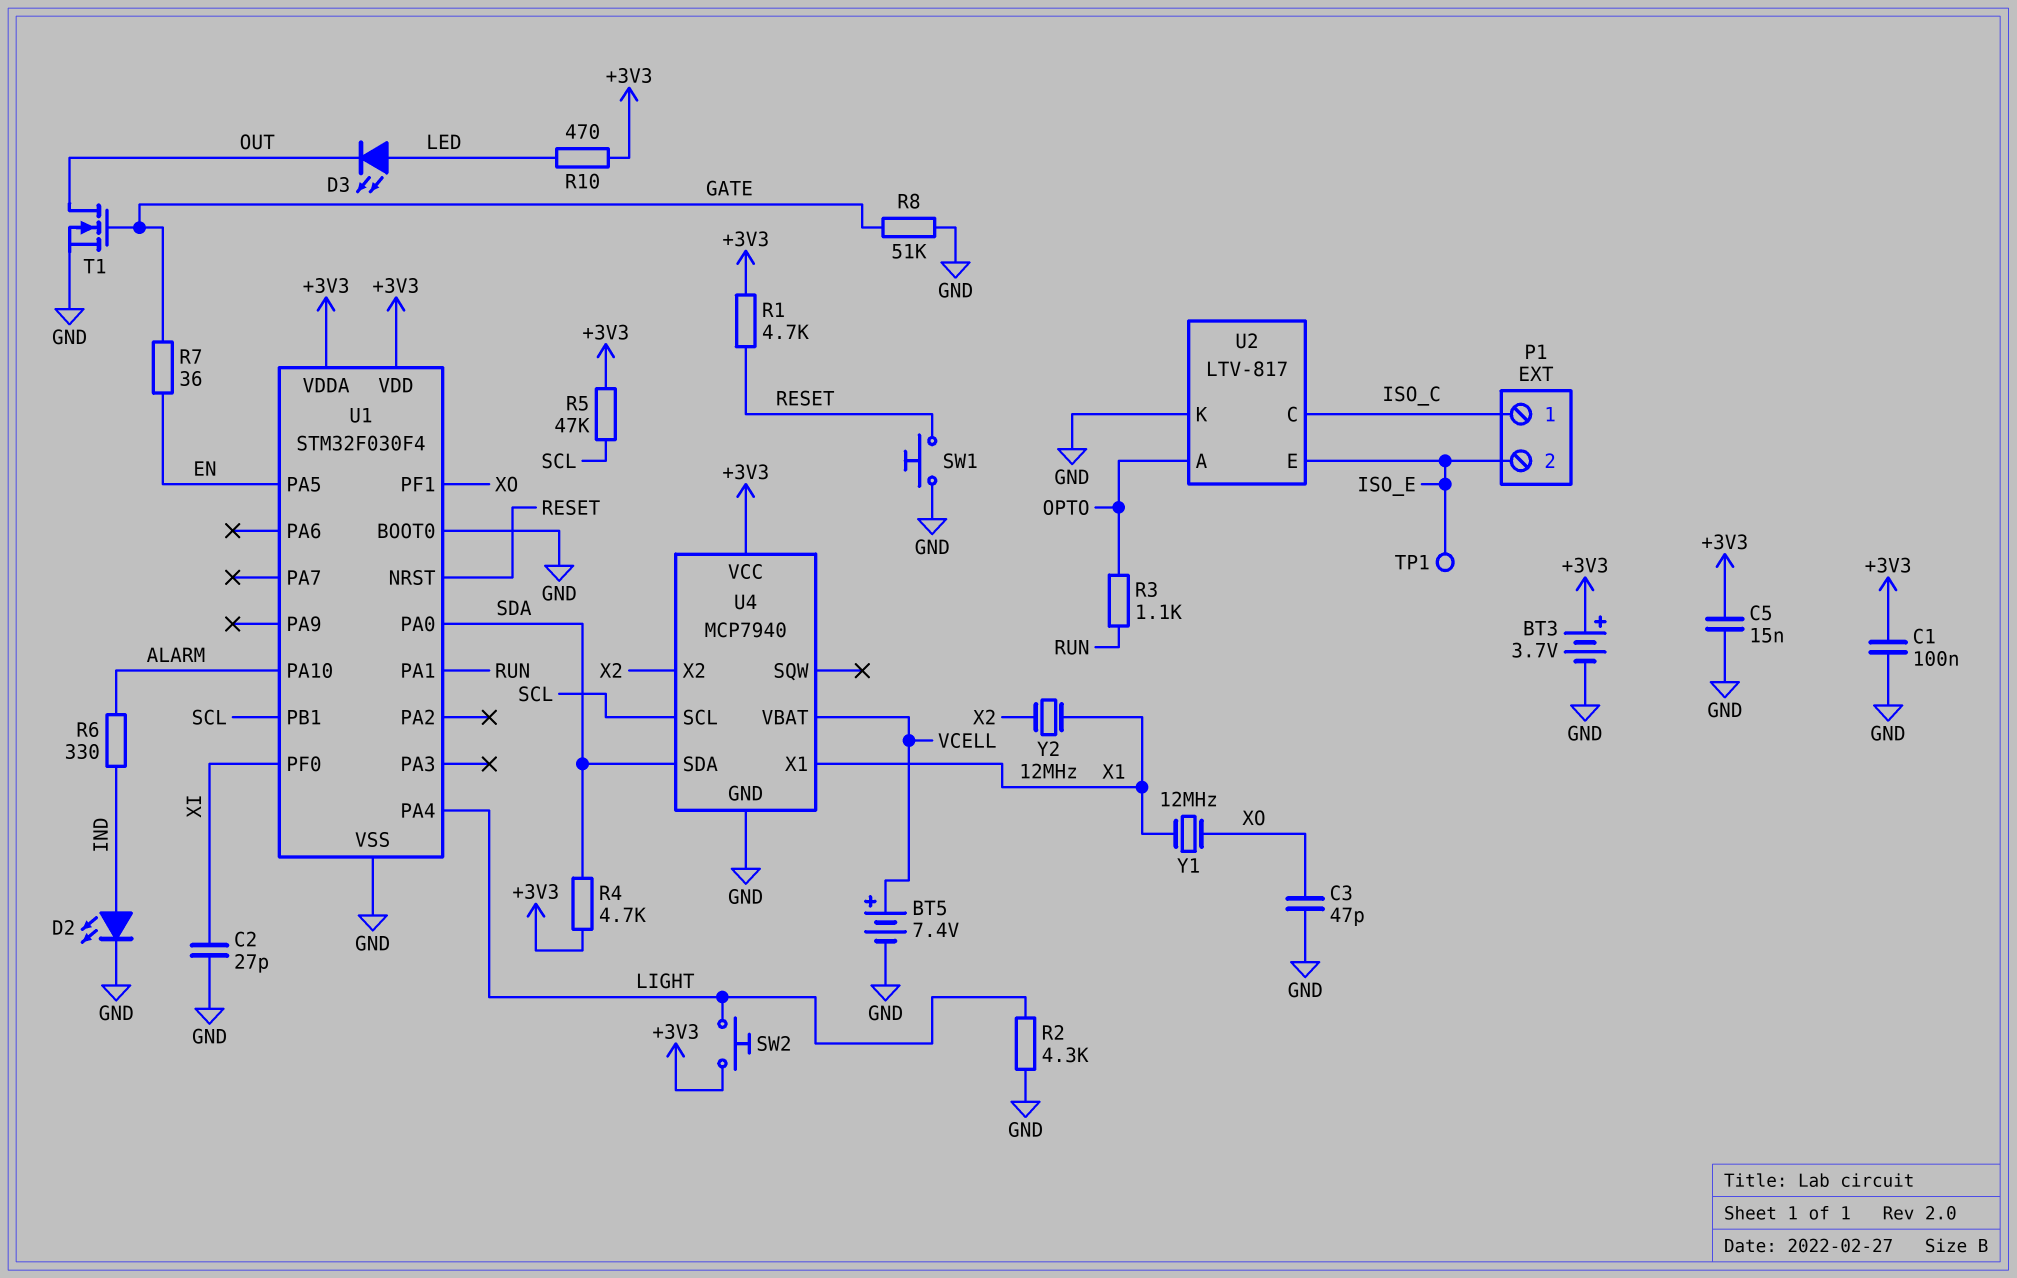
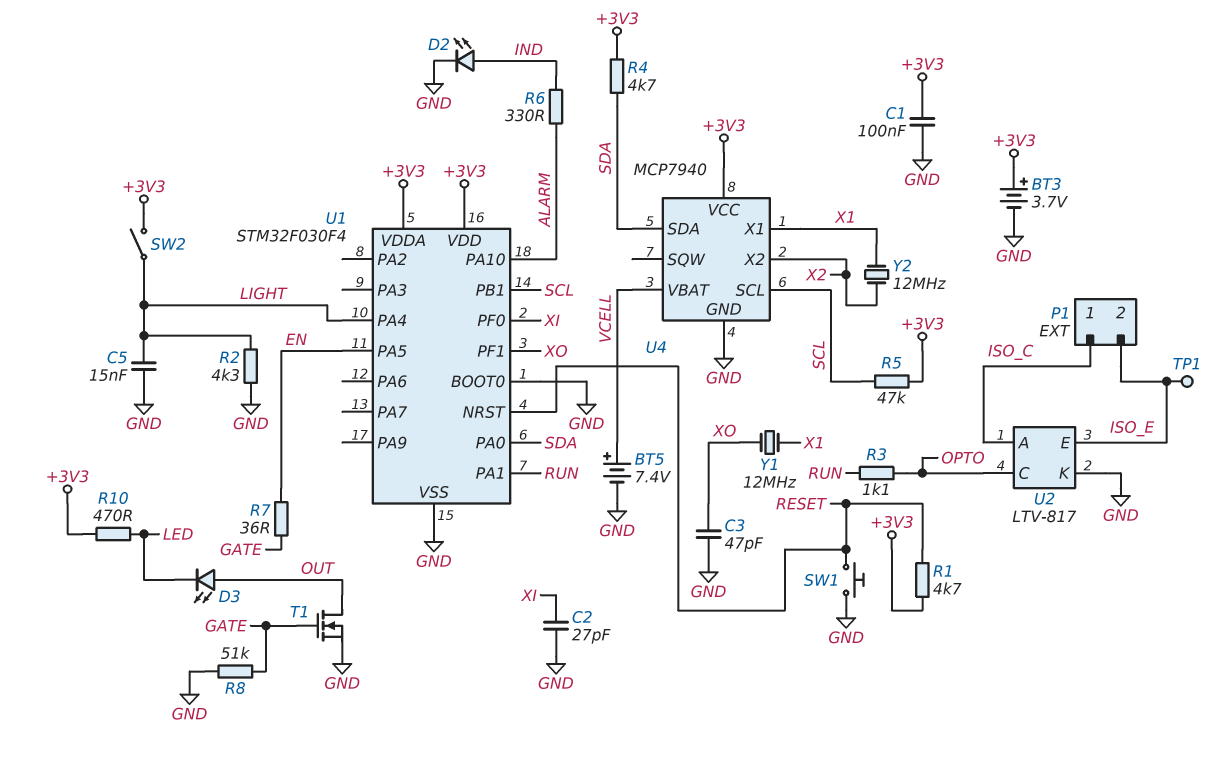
C5: 15nF (+3V3, GND) -> 15nF (GND, LIGHT)
D3: LED (A LED, K OUT) -> LED (A OUT, K LED)
SW2: button (+3V3, LIGHT) -> switch (+3V3, LIGHT)
U2 pin A: OPTO -> ISO_C
U2 pin C: ISO_C -> OPTO

